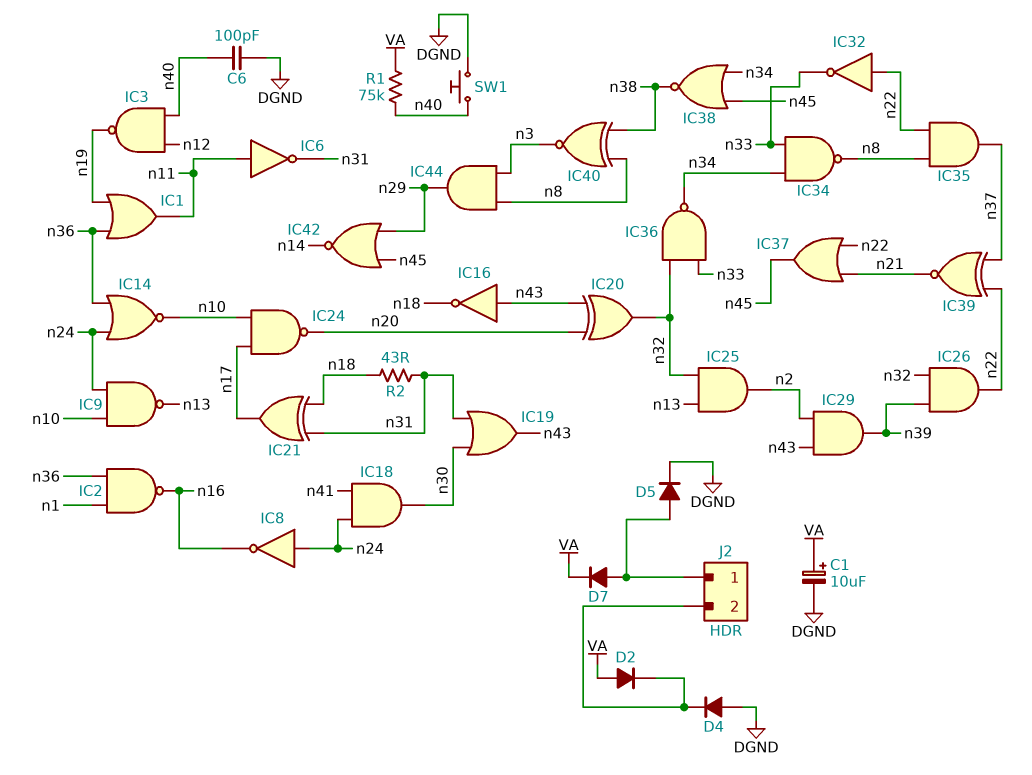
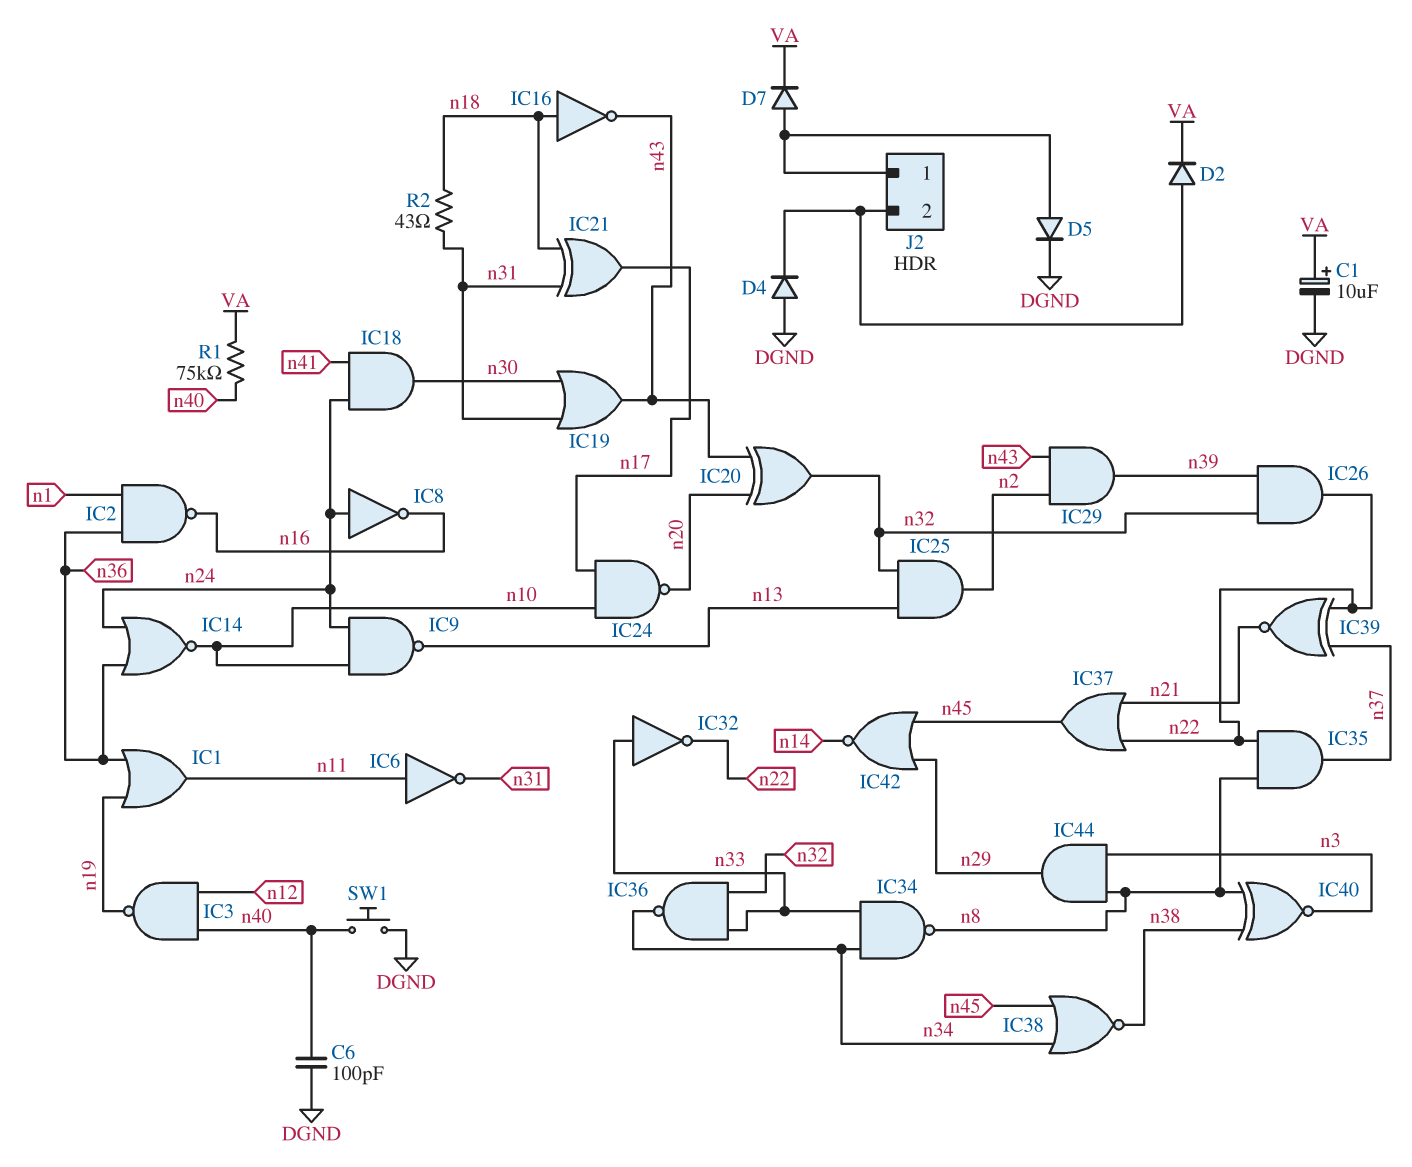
D2: diode (A VA, K J2/2) -> diode (A J2/2, K VA)
IC16: NOT (in n43, out n18) -> NOT (in n18, out n43)
IC32: NOT (in n22, out n33) -> NOT (in n33, out n22)

